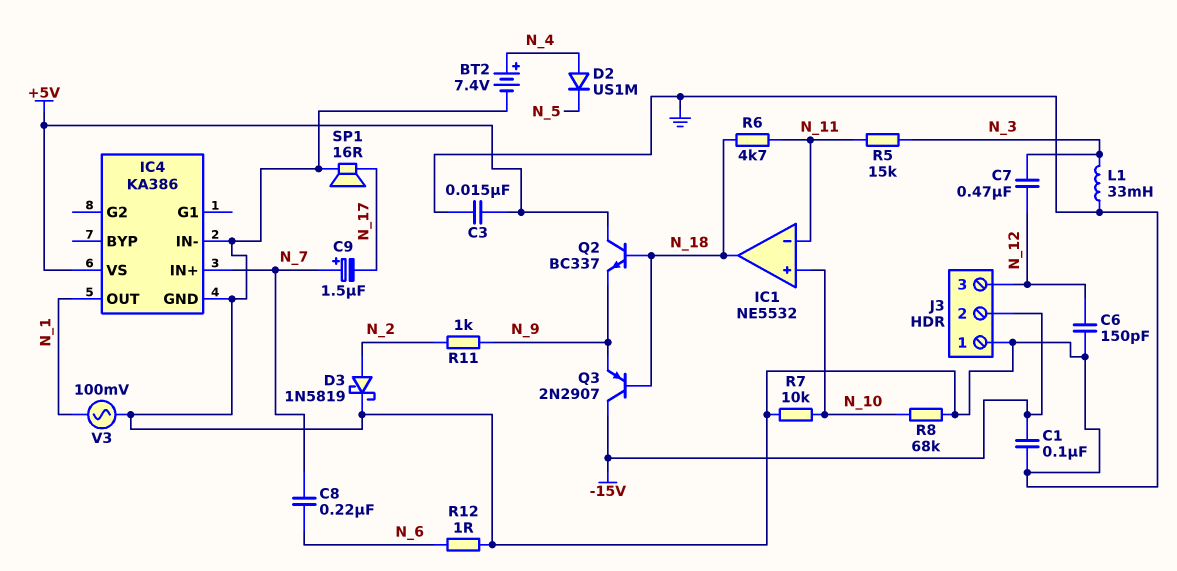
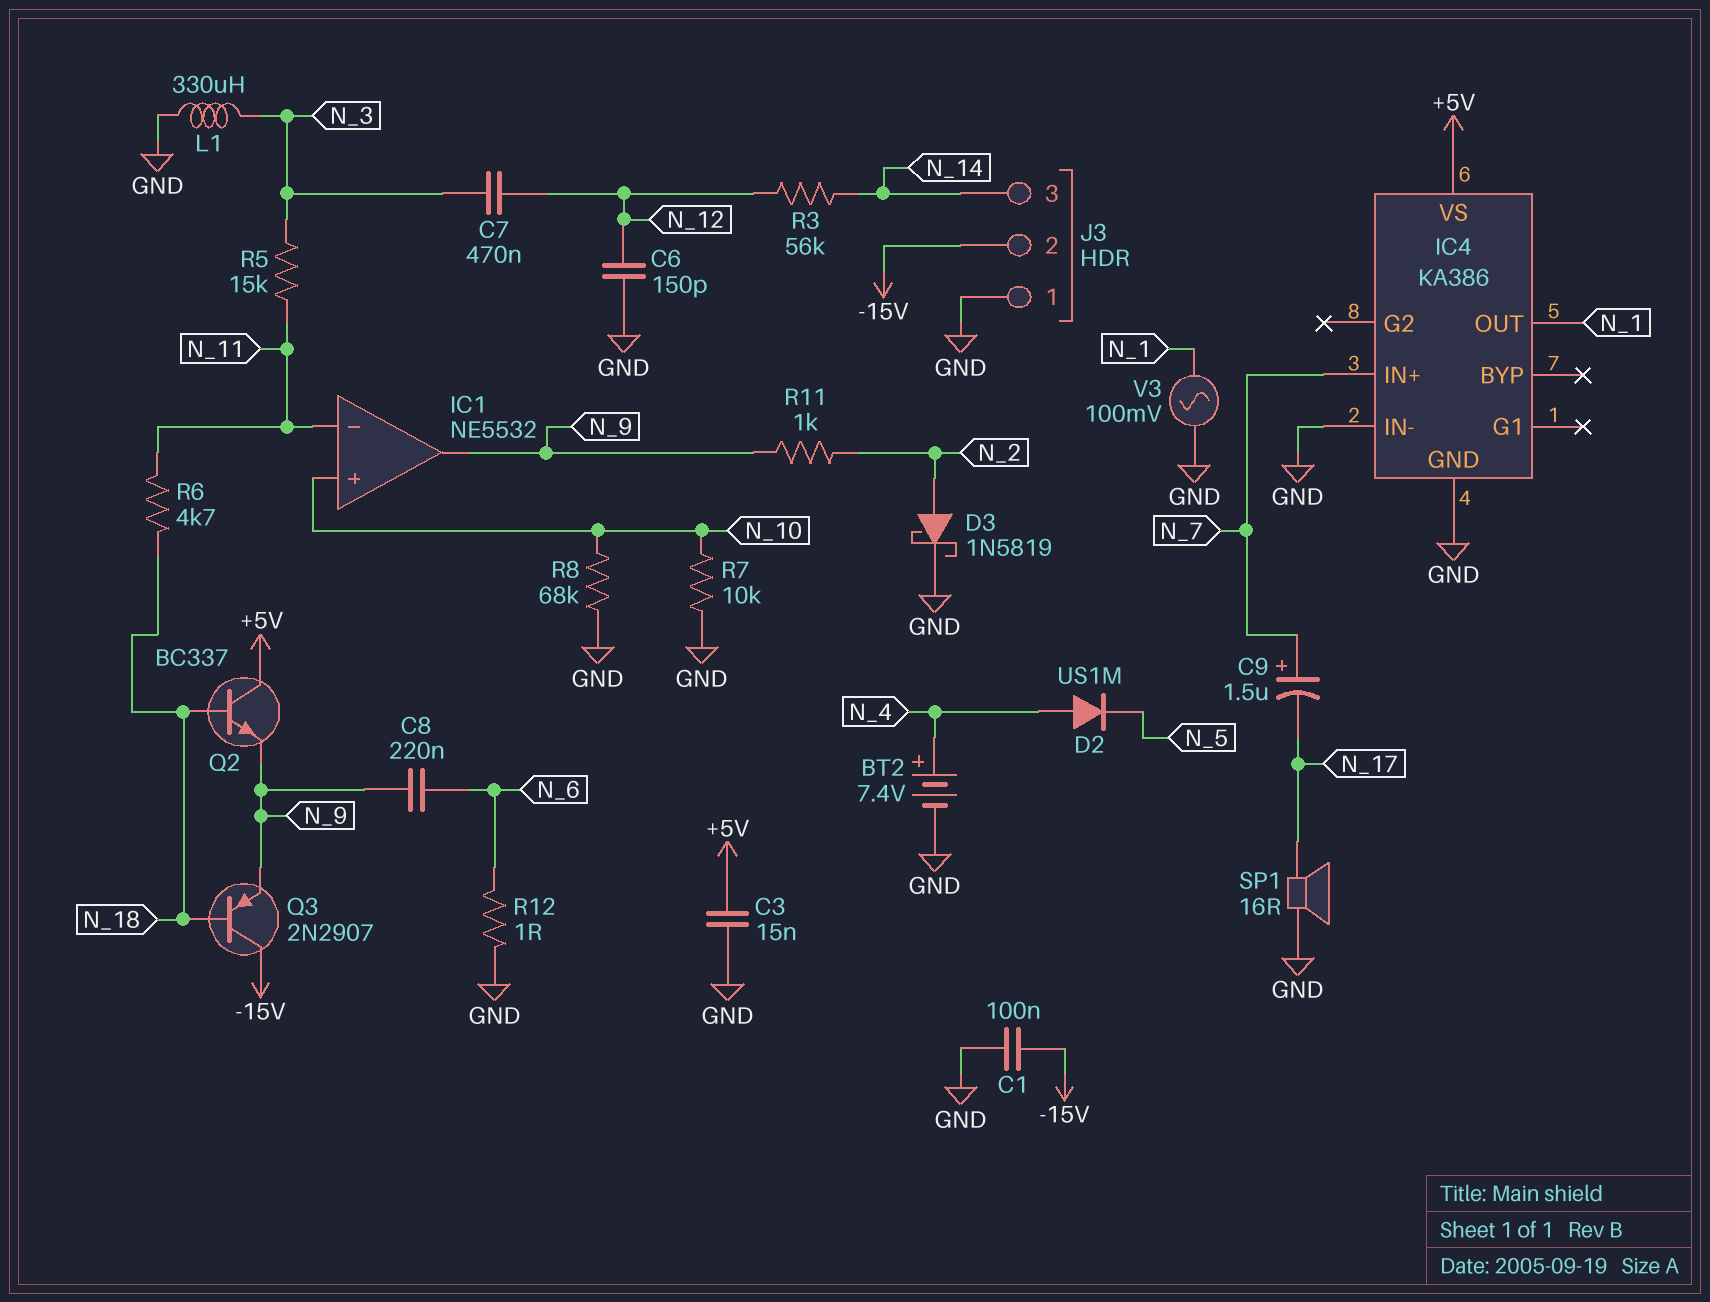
C8: 220nF (N_6, N_7) -> 220nF (N_6, N_9)
IC1 pin out: N_18 -> N_9
J3 pin 3: N_12 -> N_14
L1: 33mH (GND, N_3) -> 330uH (GND, N_3)
R3: none -> 56k (N_12, N_14)

